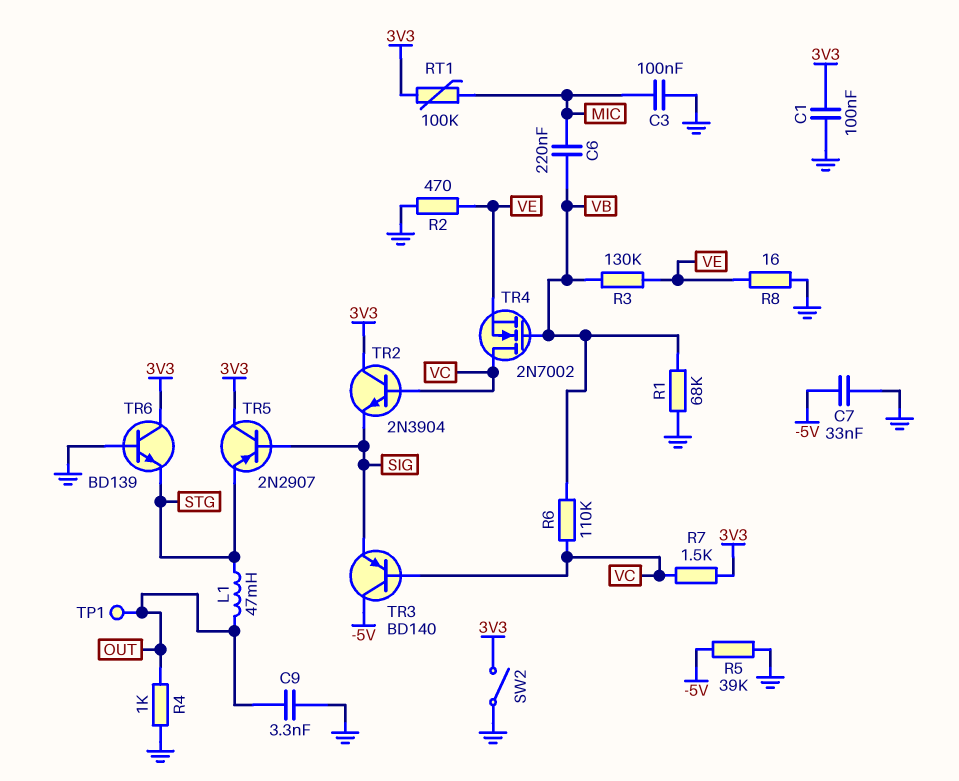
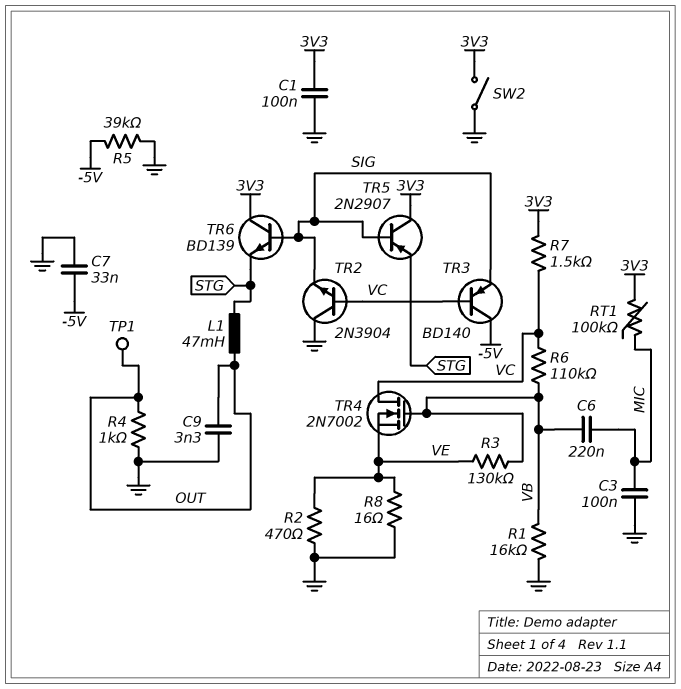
R1: 68k (GND, VB) -> 16k (GND, VB)
TR2: NPN 2N3904 (B VC, C 3V3, E SIG) -> NPN 2N3904 (B VC, C GND, E SIG)
TR6: NPN BD139 (B GND, C 3V3, E STG) -> NPN BD139 (B SIG, C 3V3, E STG)

